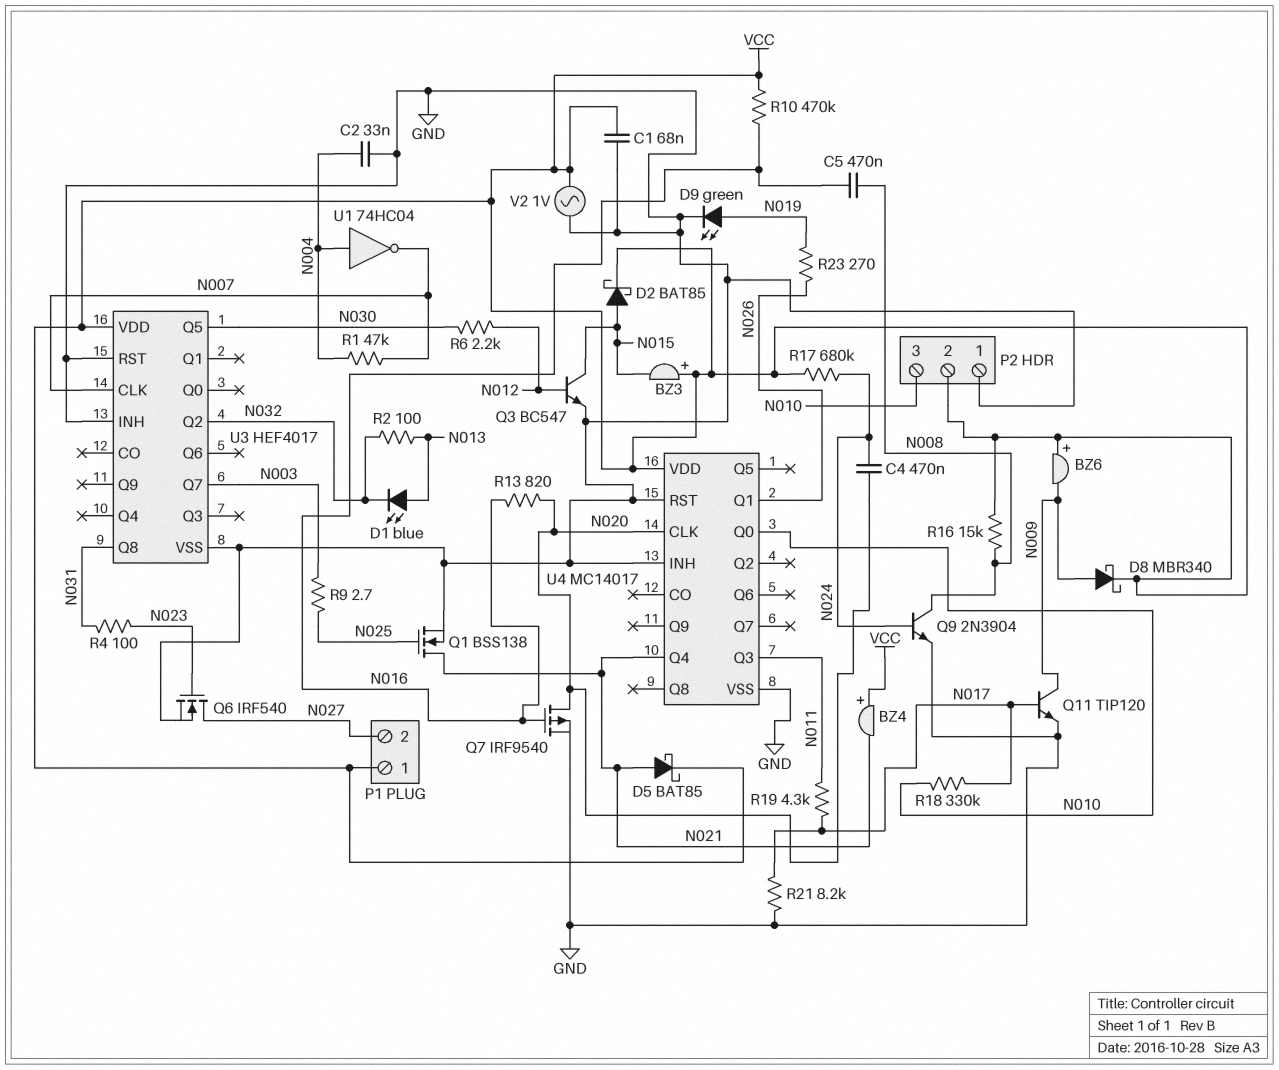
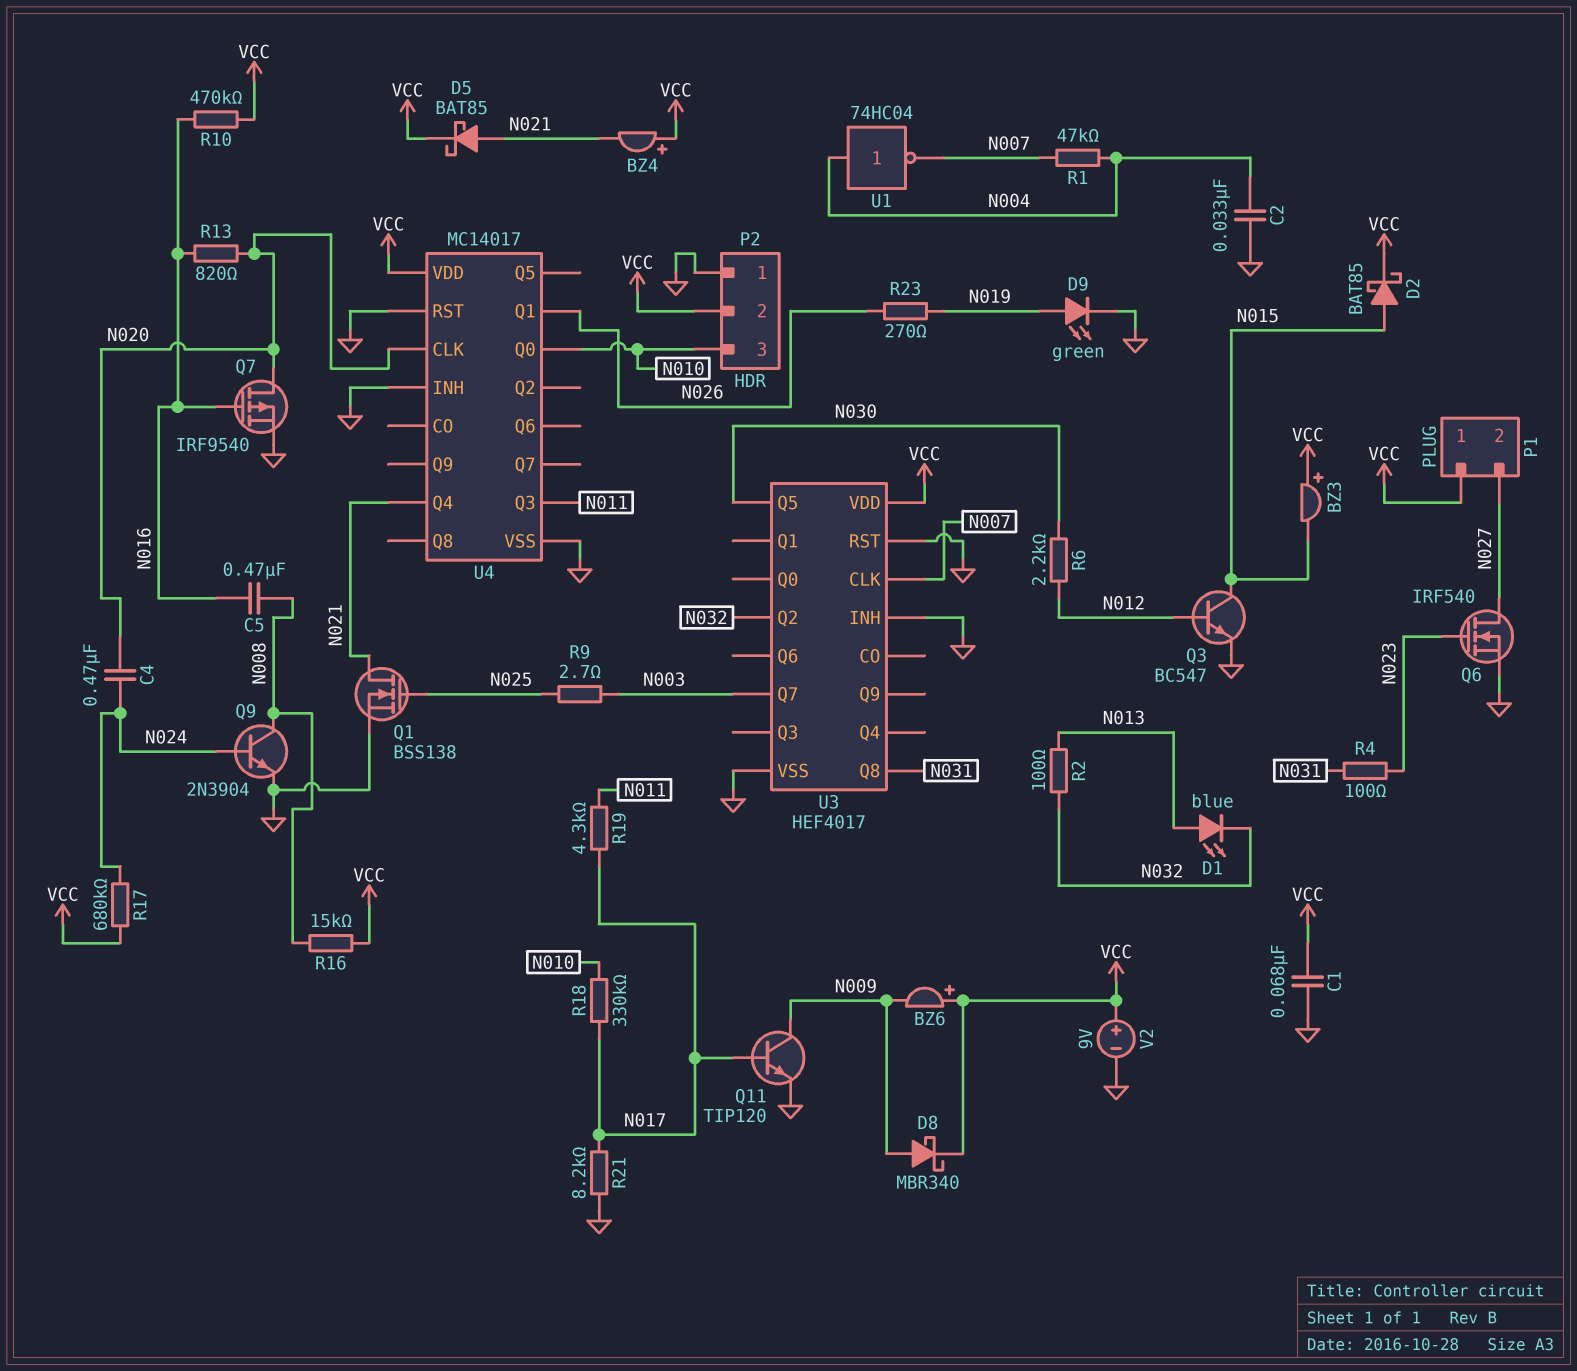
V2: AC 1V (GND, VCC) -> 9V (plus VCC, minus GND)

